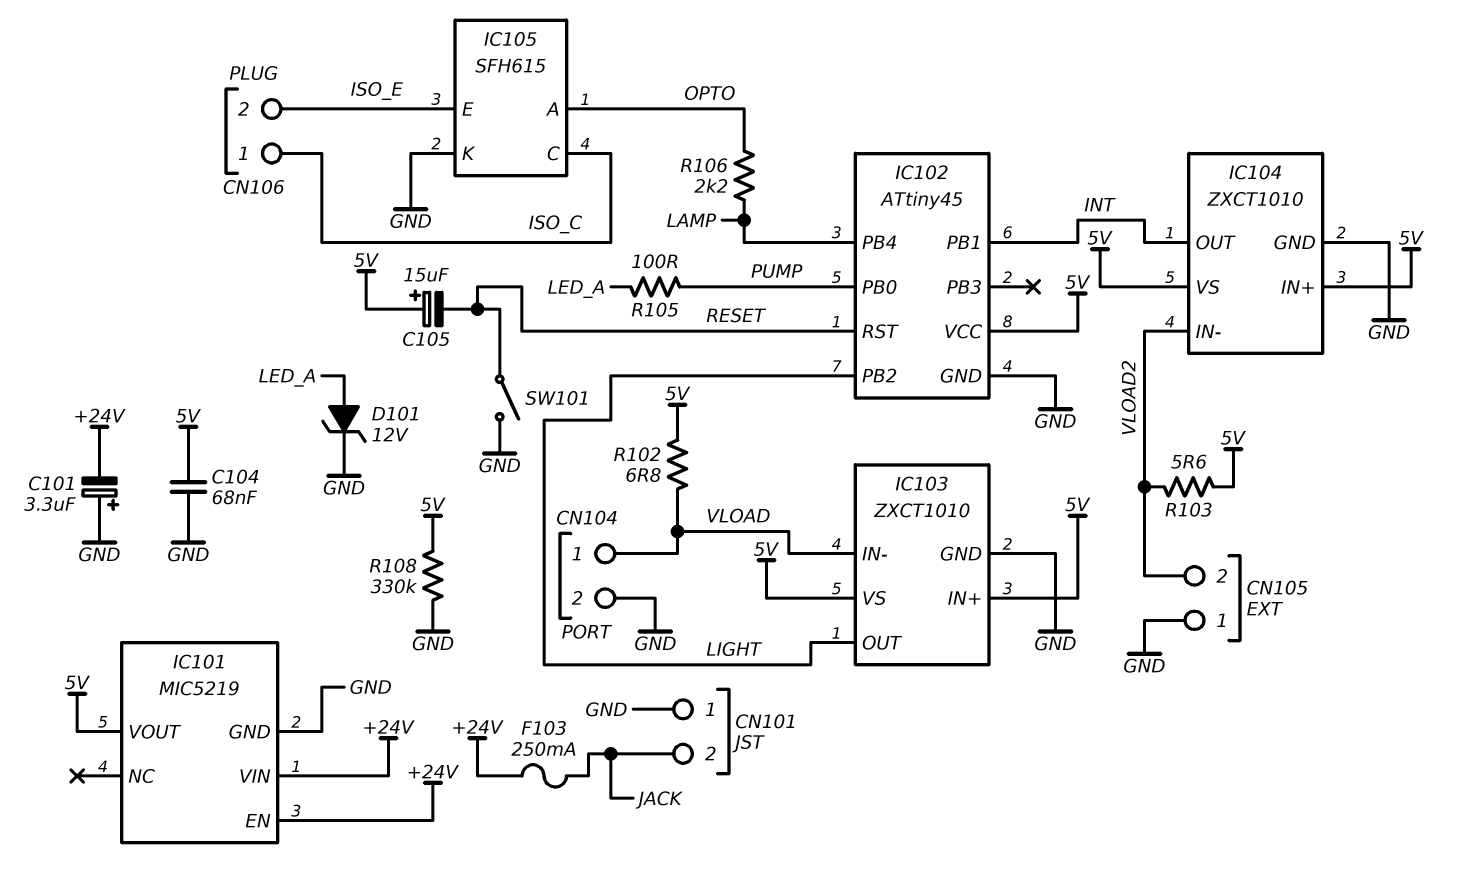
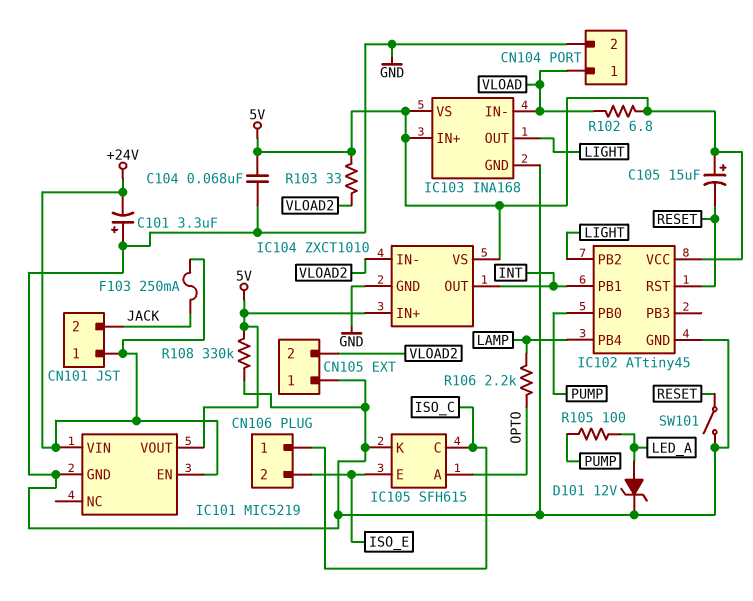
CN101 pin 1: GND -> +24V
IC103: ZXCT1010 -> INA168
R103: 5.6 (5V, VLOAD2) -> 33 (5V, VLOAD2)

